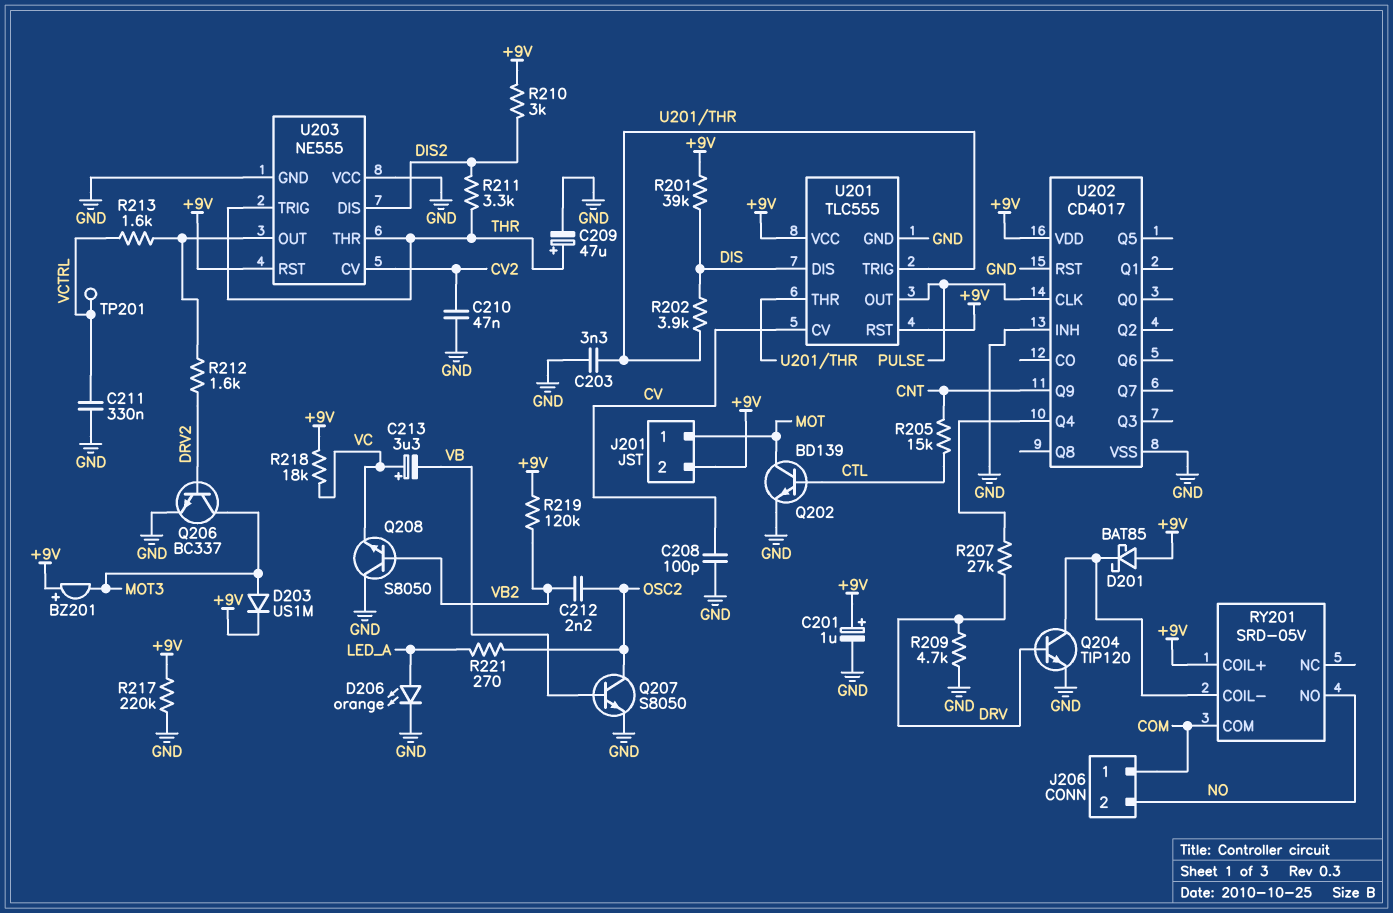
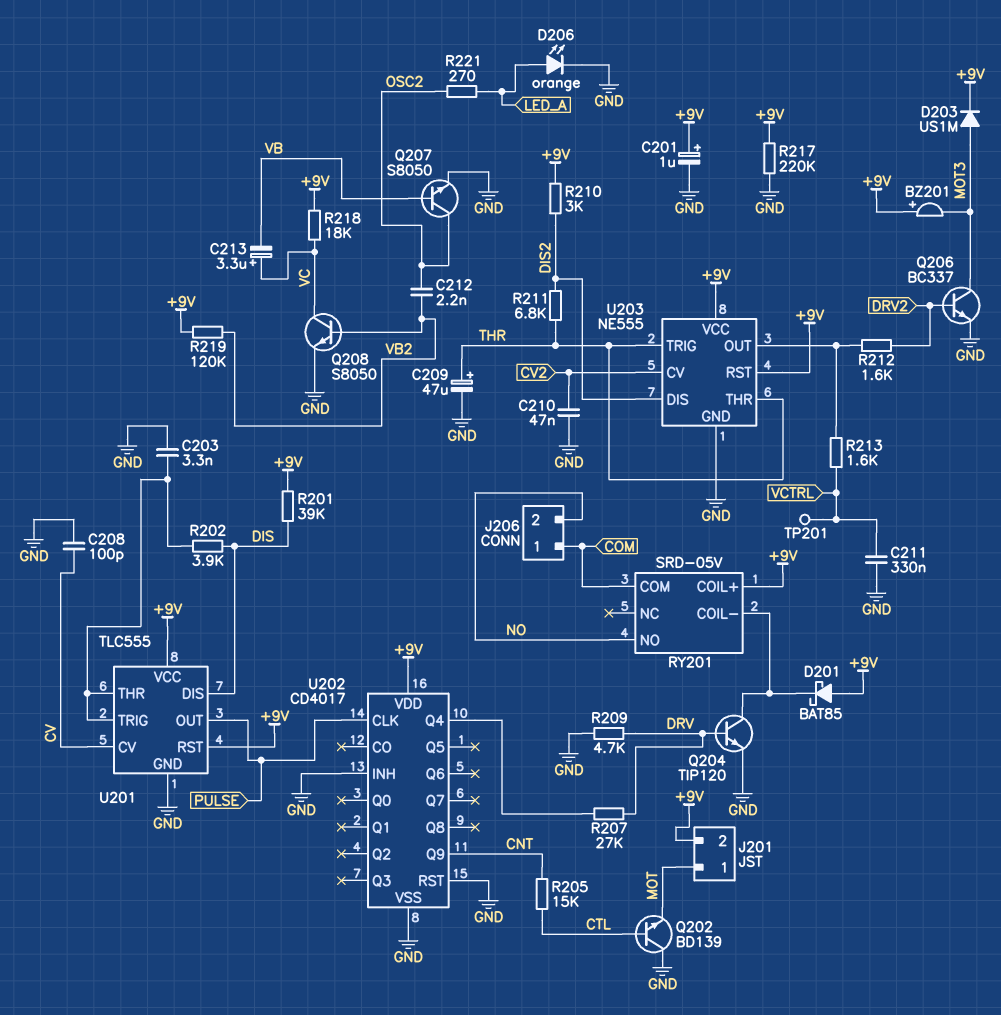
Q202: NPN BD139 (B CTL, C MOT, E GND) -> NPN BD139 (B CTL, C GND, E MOT)
Q208: NPN S8050 (B VB2, C GND, E VC) -> NPN S8050 (B VB2, C VC, E GND)
R211: 3.3k (DIS2, THR) -> 6.8k (DIS2, THR)
U203 pin VCC: GND -> +9V

